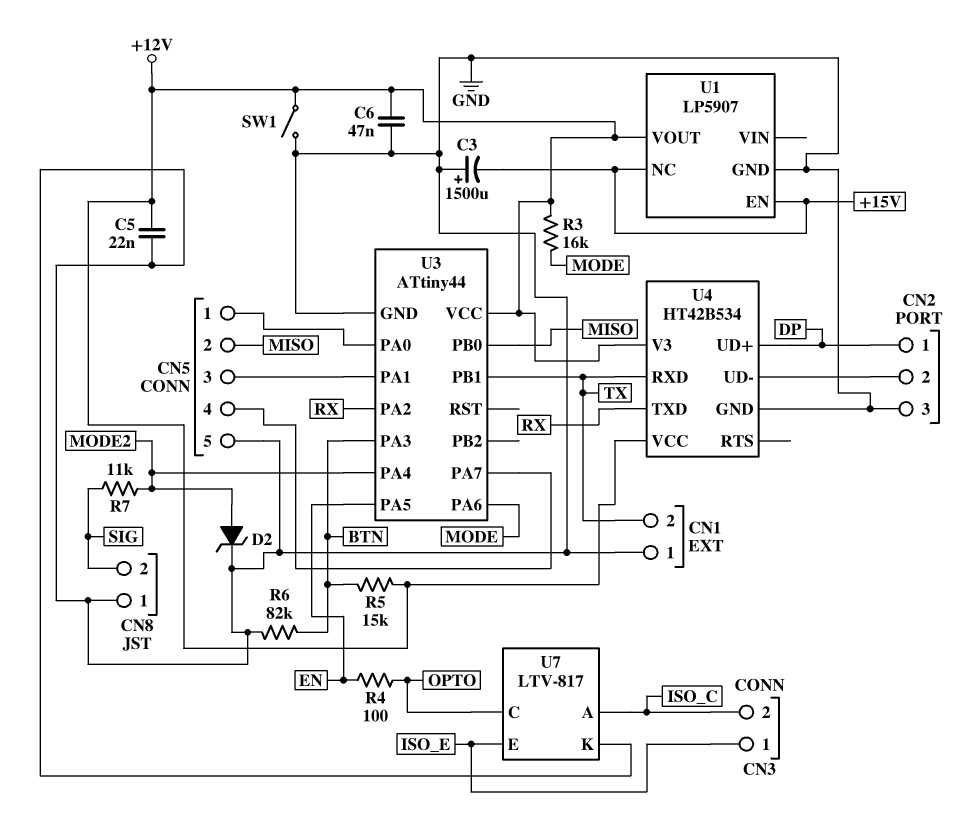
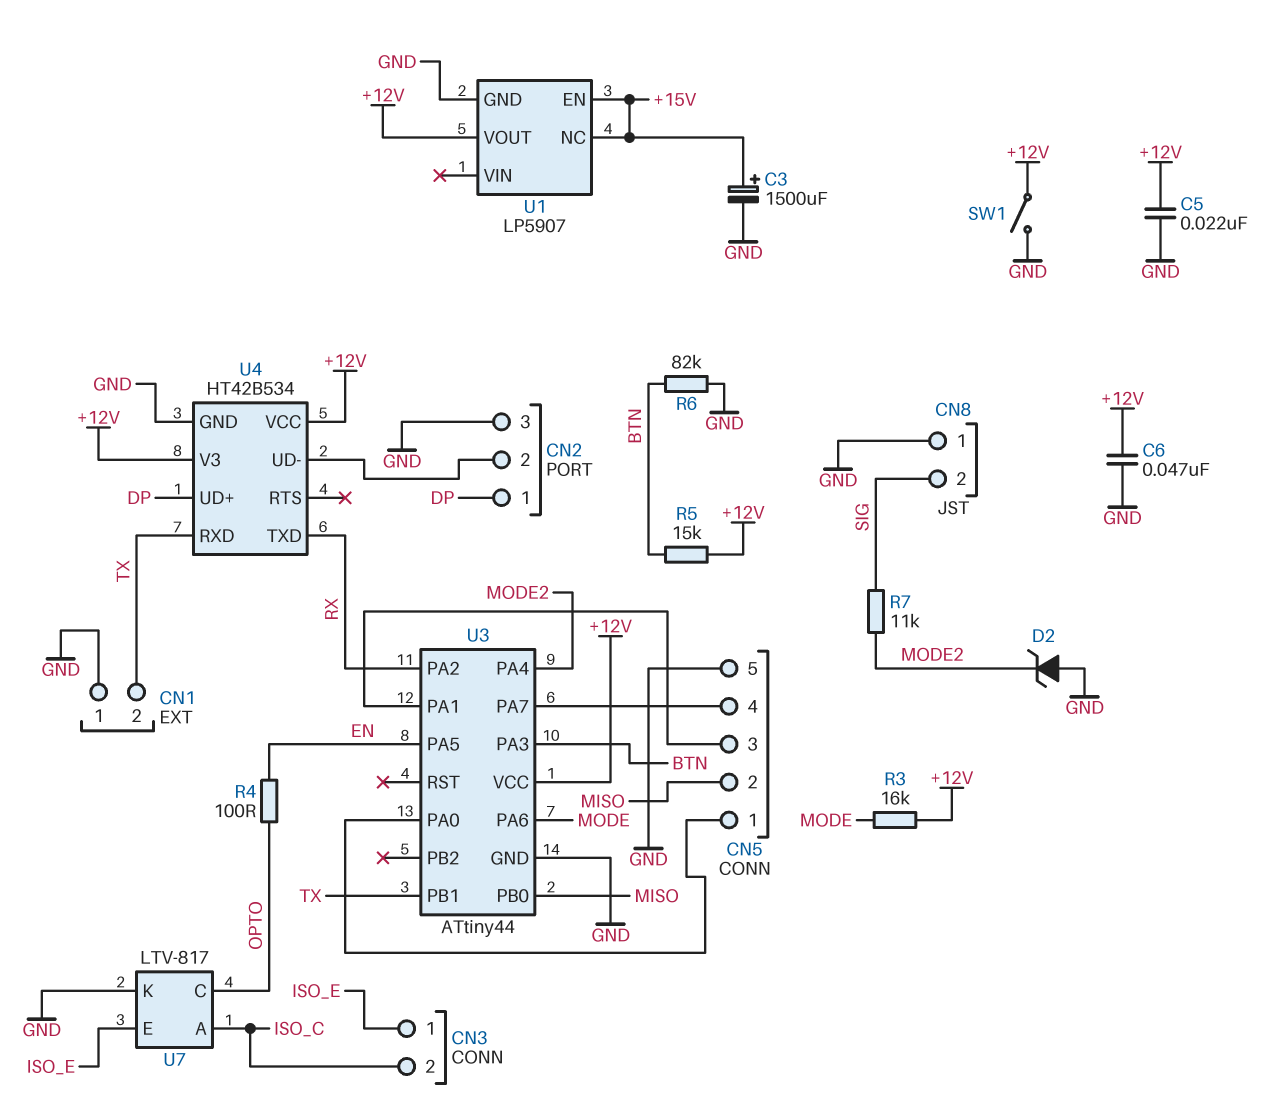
C3: 1500uF (plus GND, minus +15V) -> 1500uF (plus +15V, minus GND)
D2: zener (A MODE2, K GND) -> zener (A GND, K MODE2)

